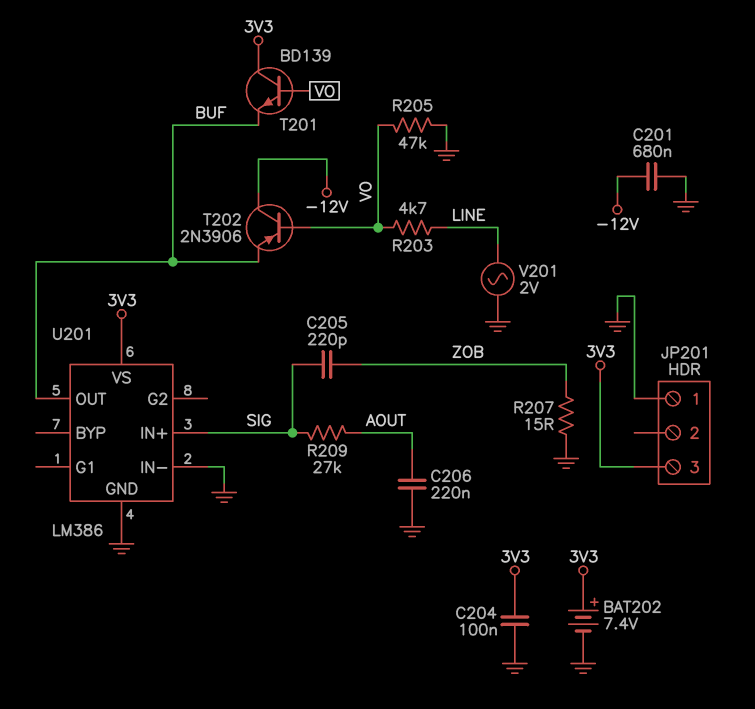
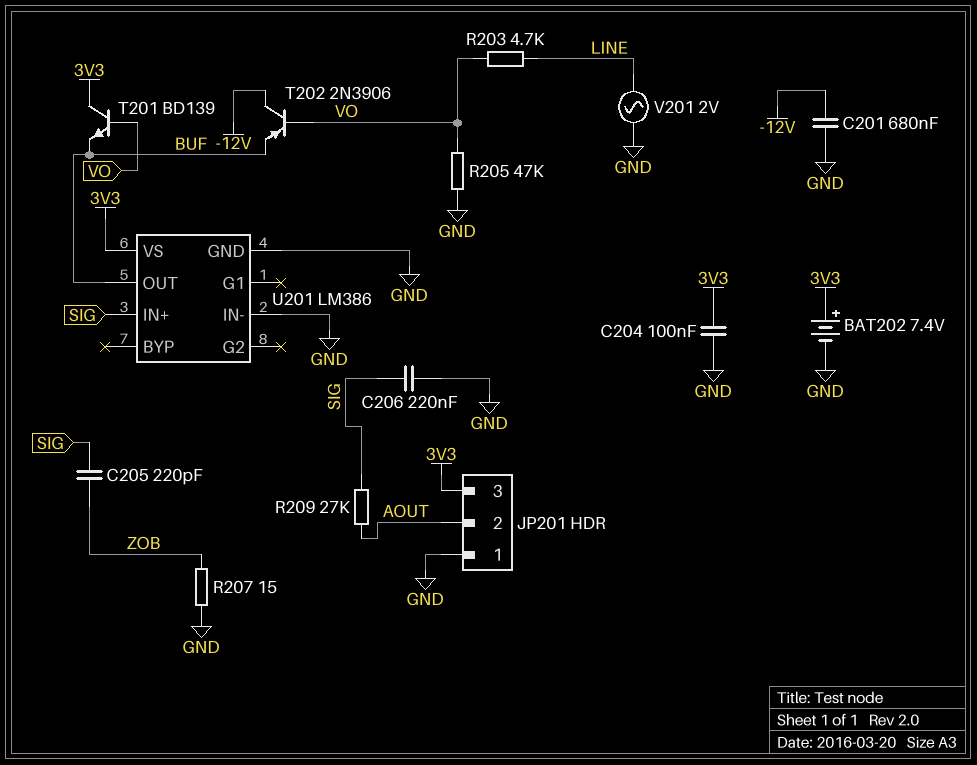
C206: 220nF (AOUT, GND) -> 220nF (GND, SIG)
JP201 pin 2: none -> AOUT

